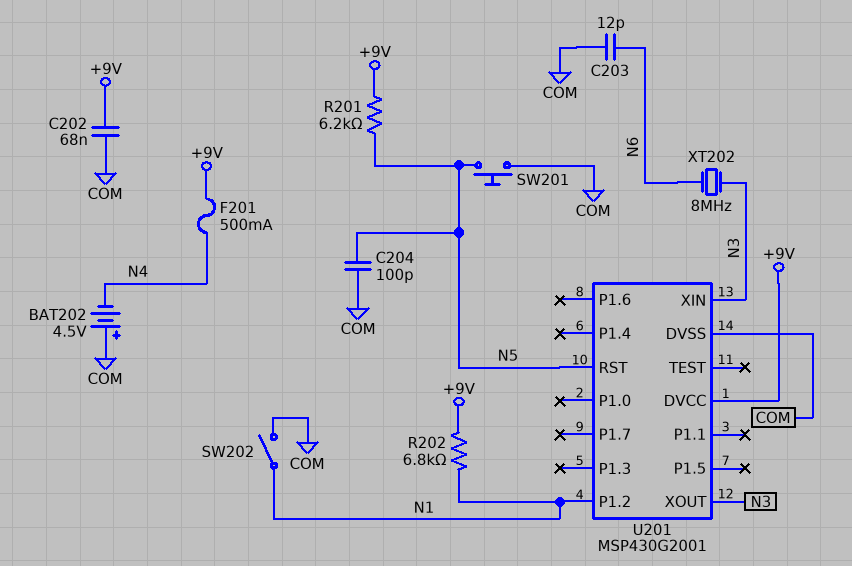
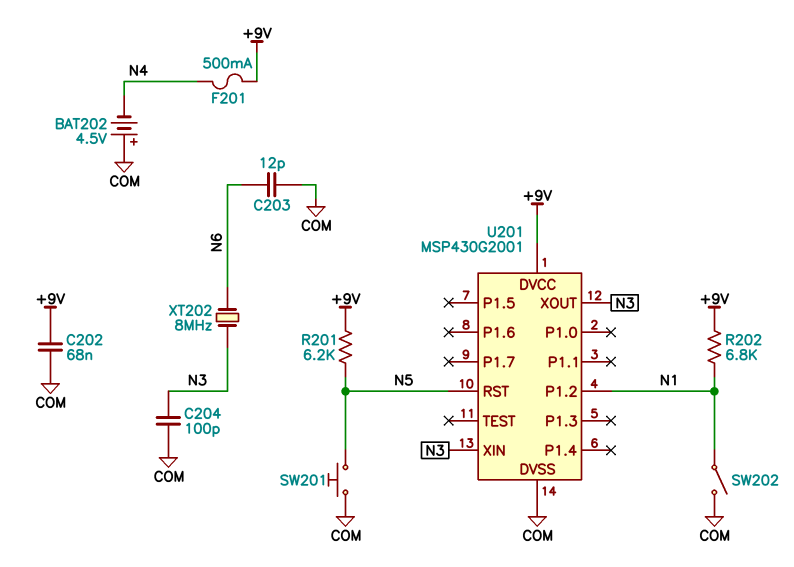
C204: 100pF (COM, N5) -> 100pF (COM, N3)

